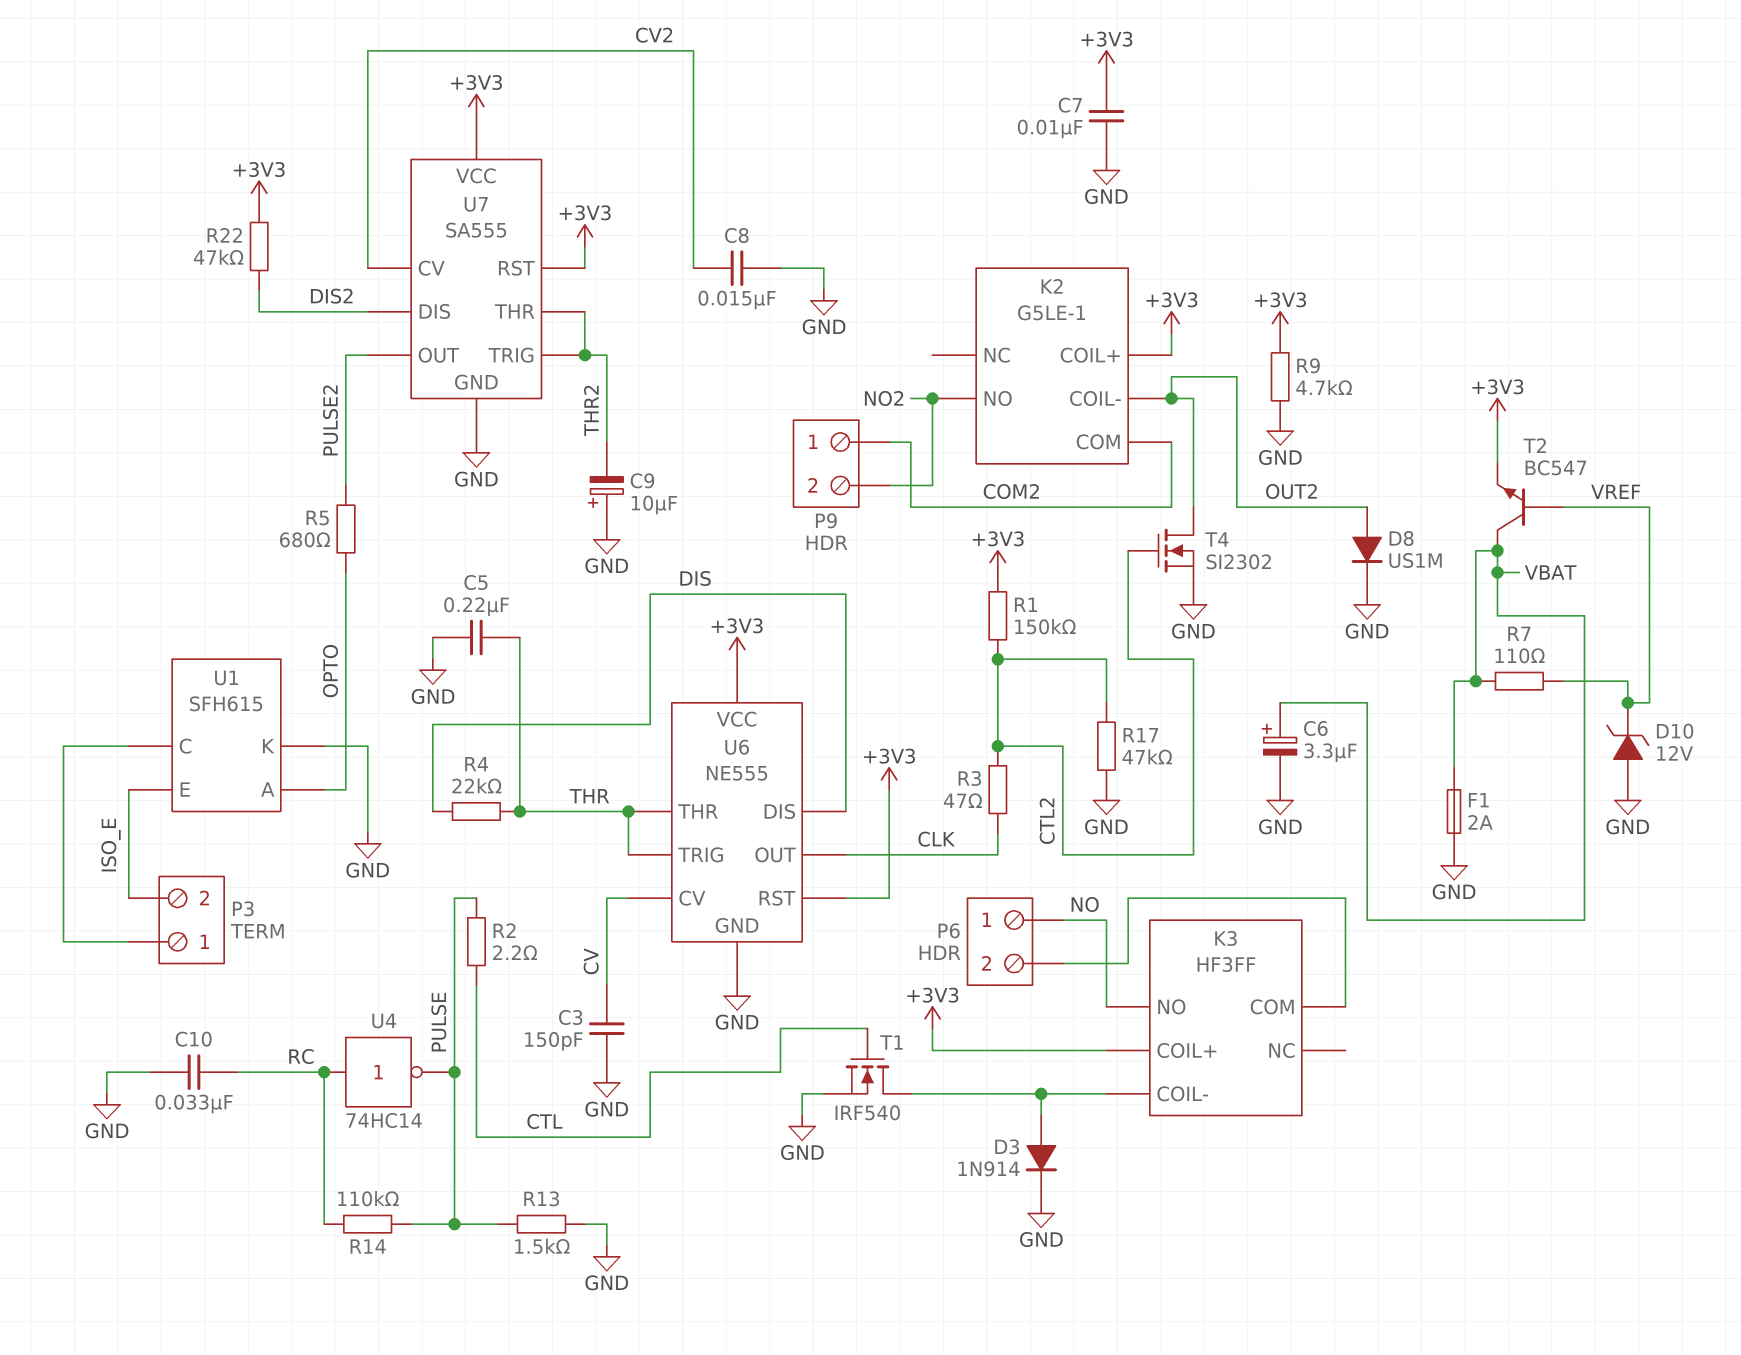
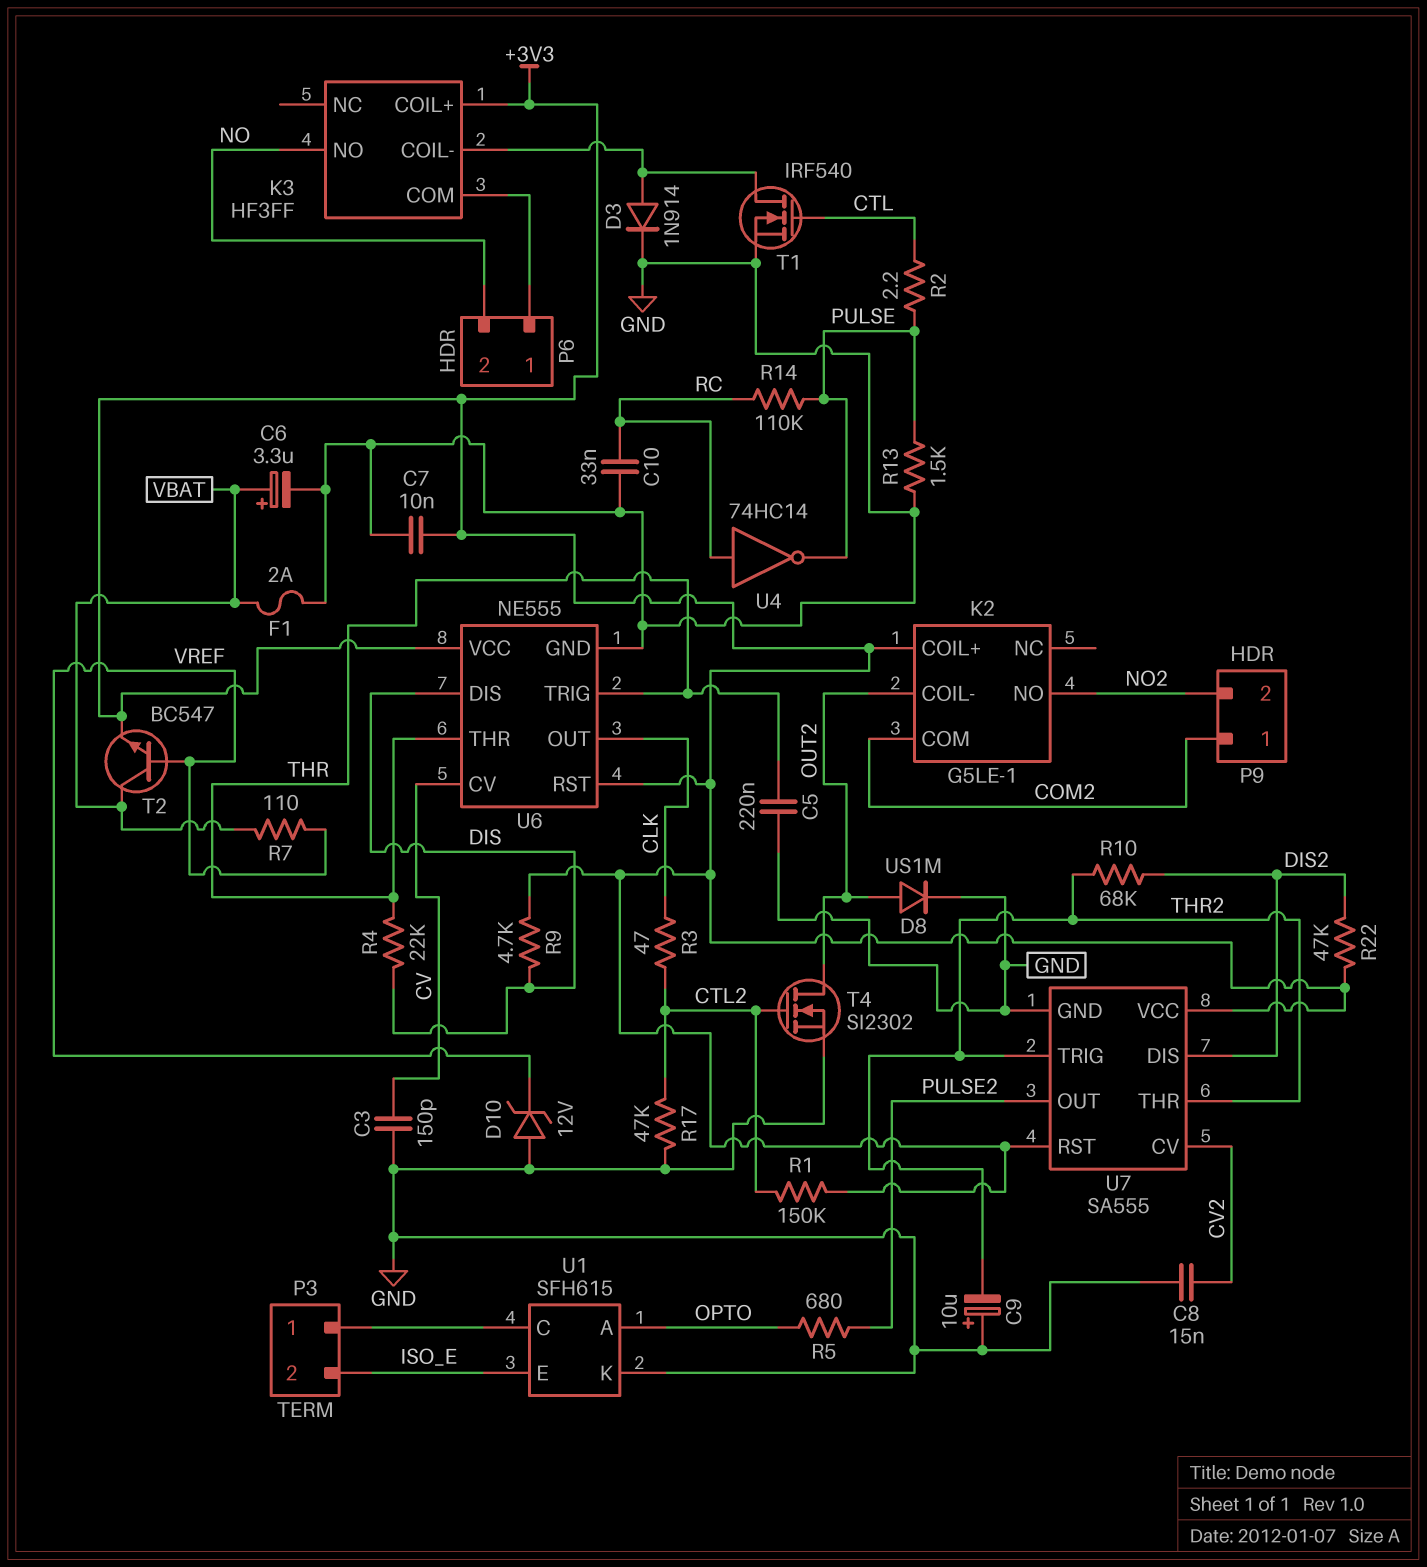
P6 pin 1: NO -> K3/COM
P6 pin 2: K3/COM -> NO
R9: 4.7k (+3V3, GND) -> 4.7k (+3V3, DIS)
R10: none -> 68k (DIS2, THR2)

